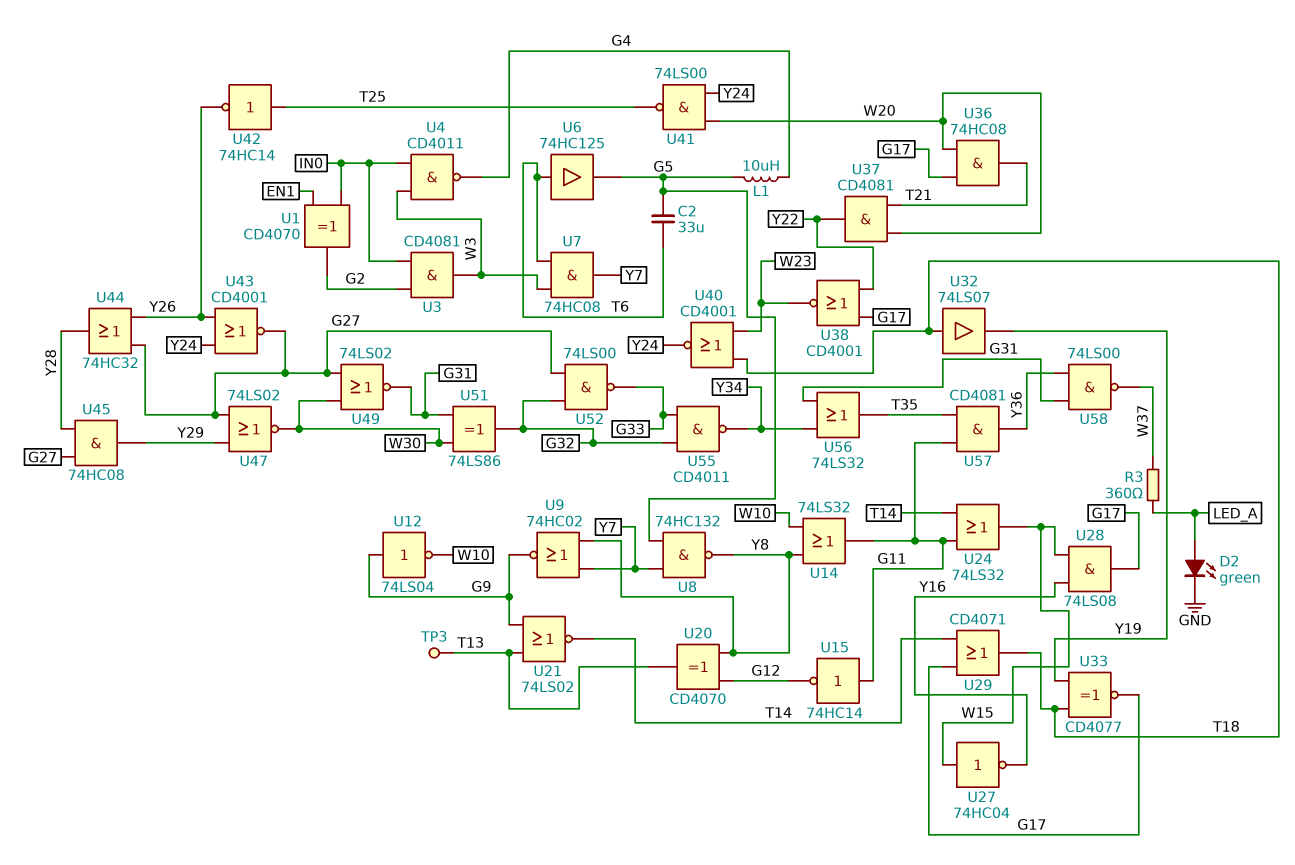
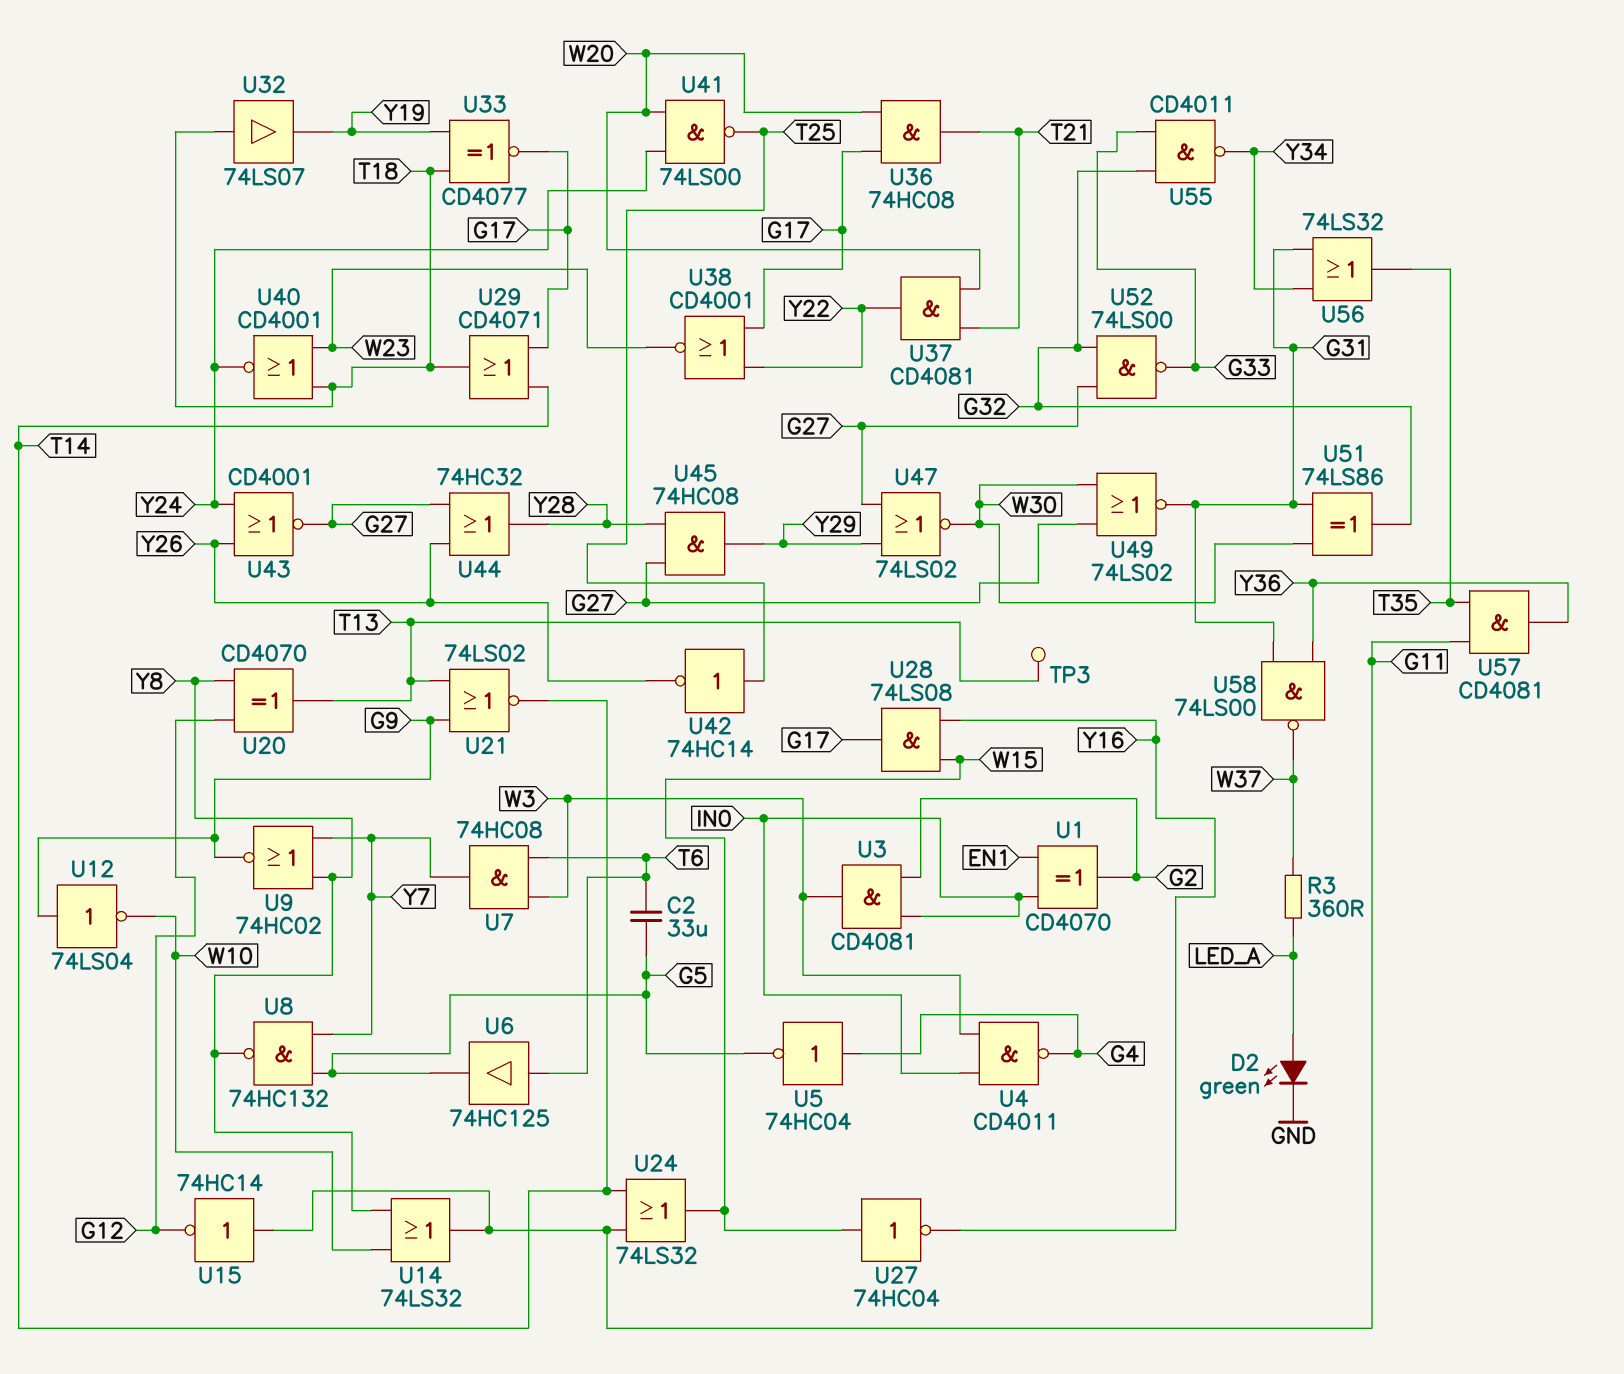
L1: 10uH (G4, G5) -> none
U5: none -> NOT 74HC04 (in G4, out G5)

